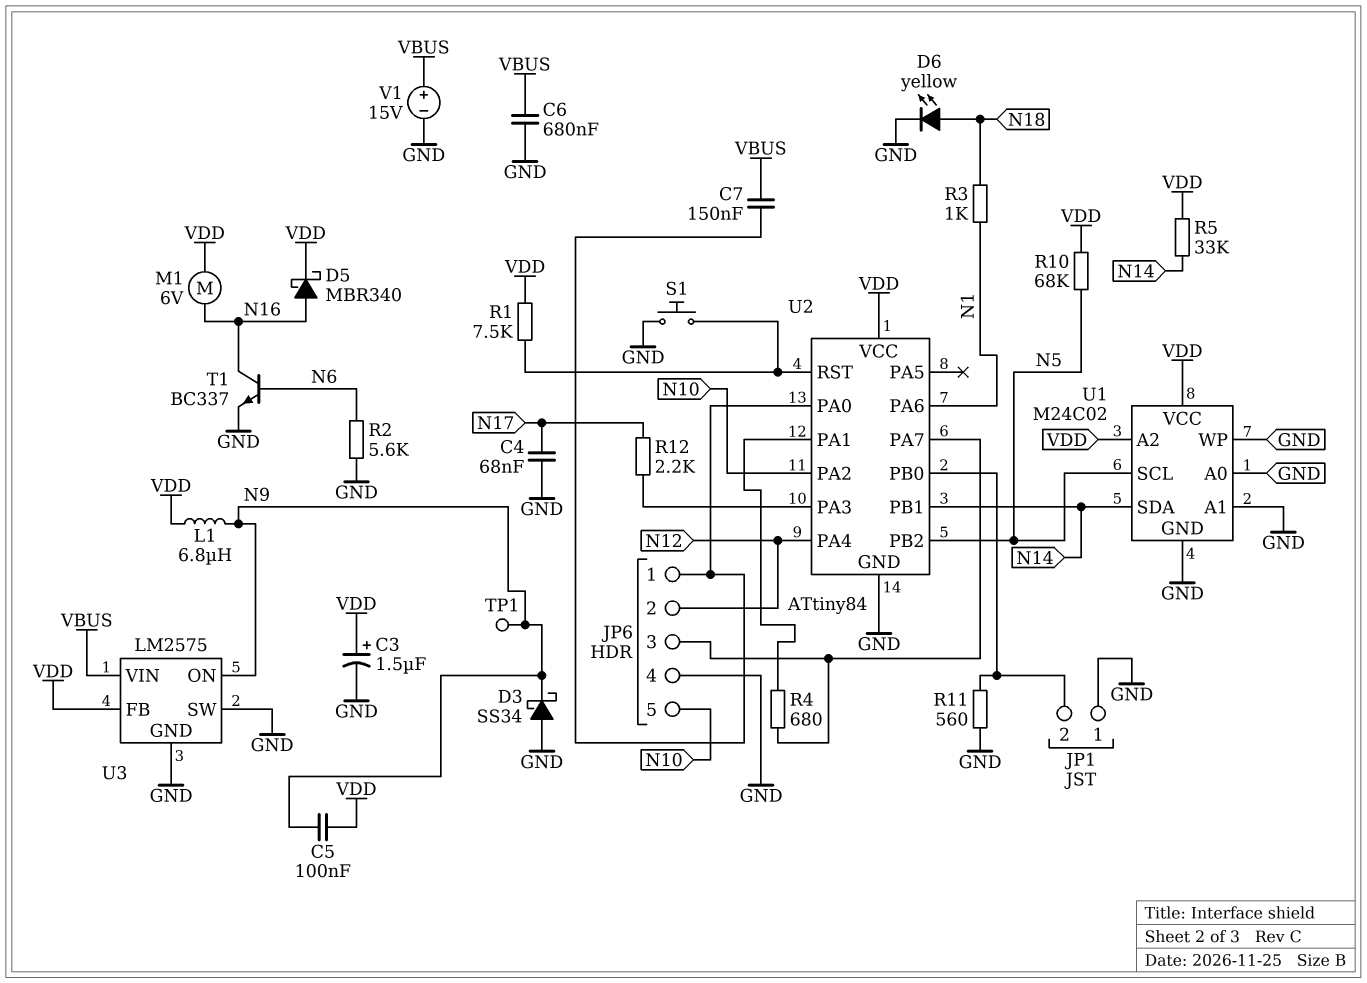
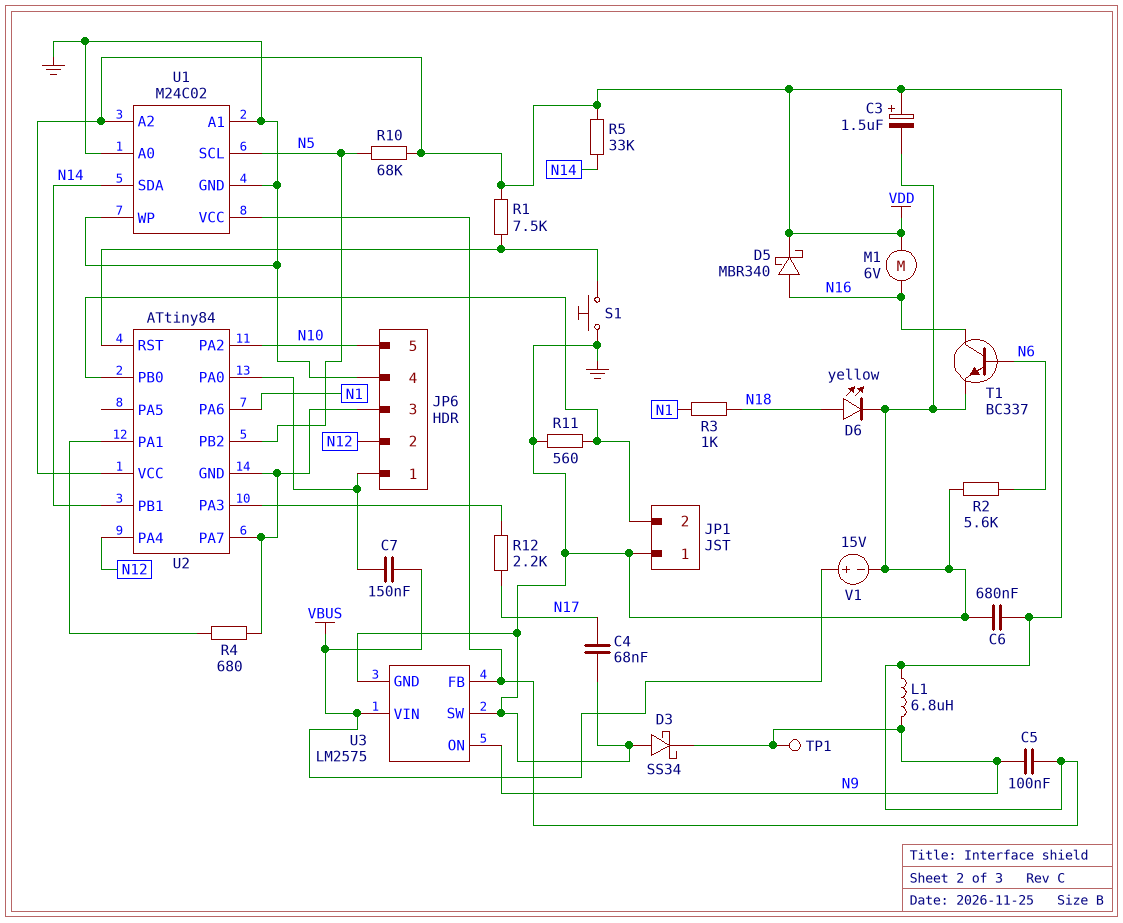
C6: 680nF (GND, VBUS) -> 680nF (GND, VDD)
U2 pin GND: GND -> JP6/3

